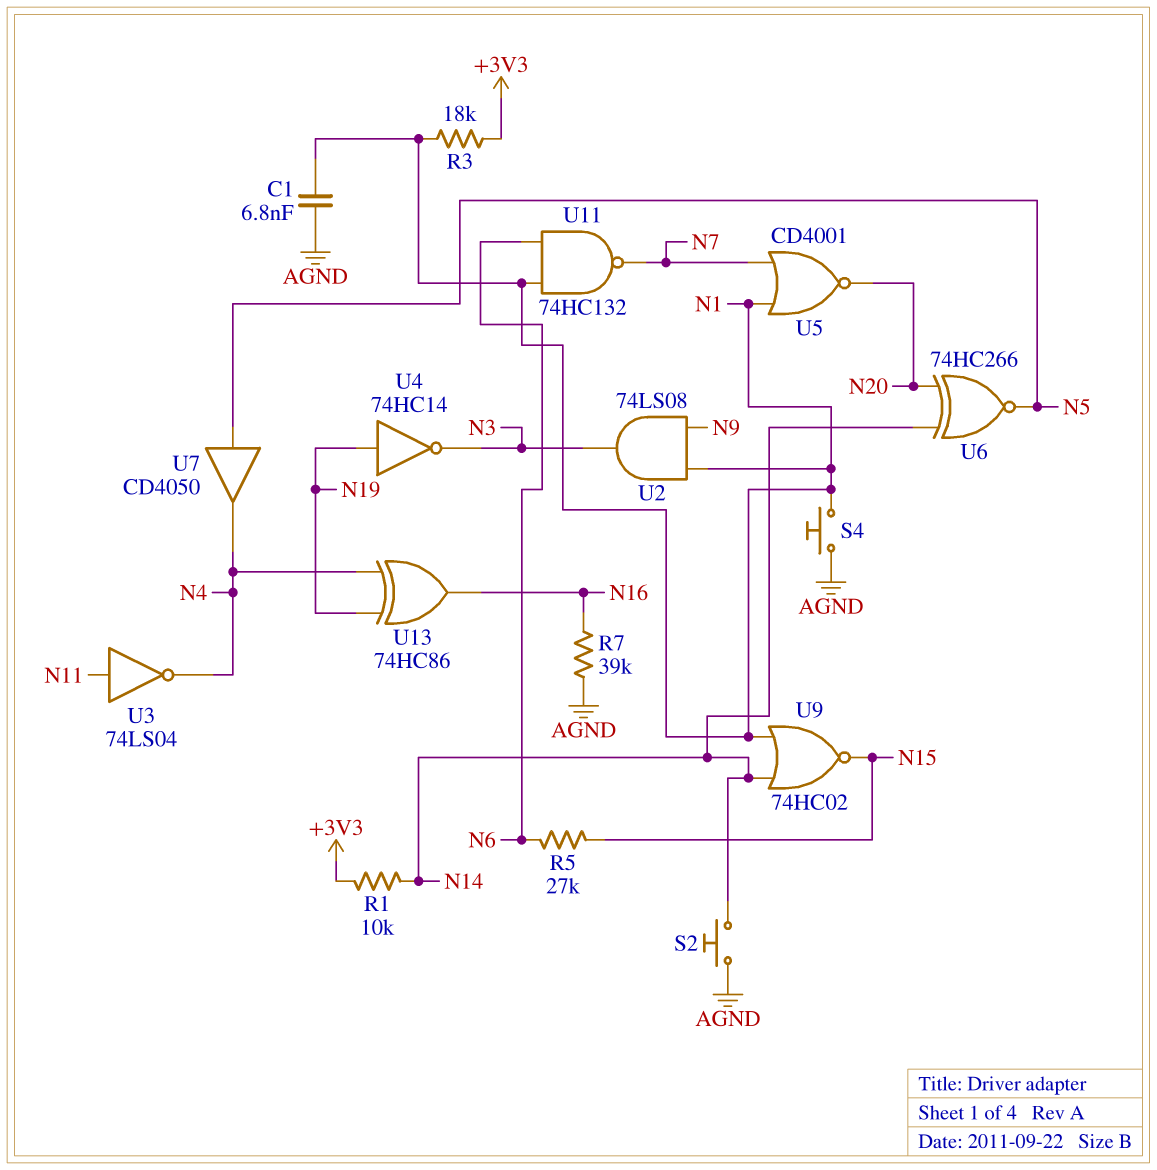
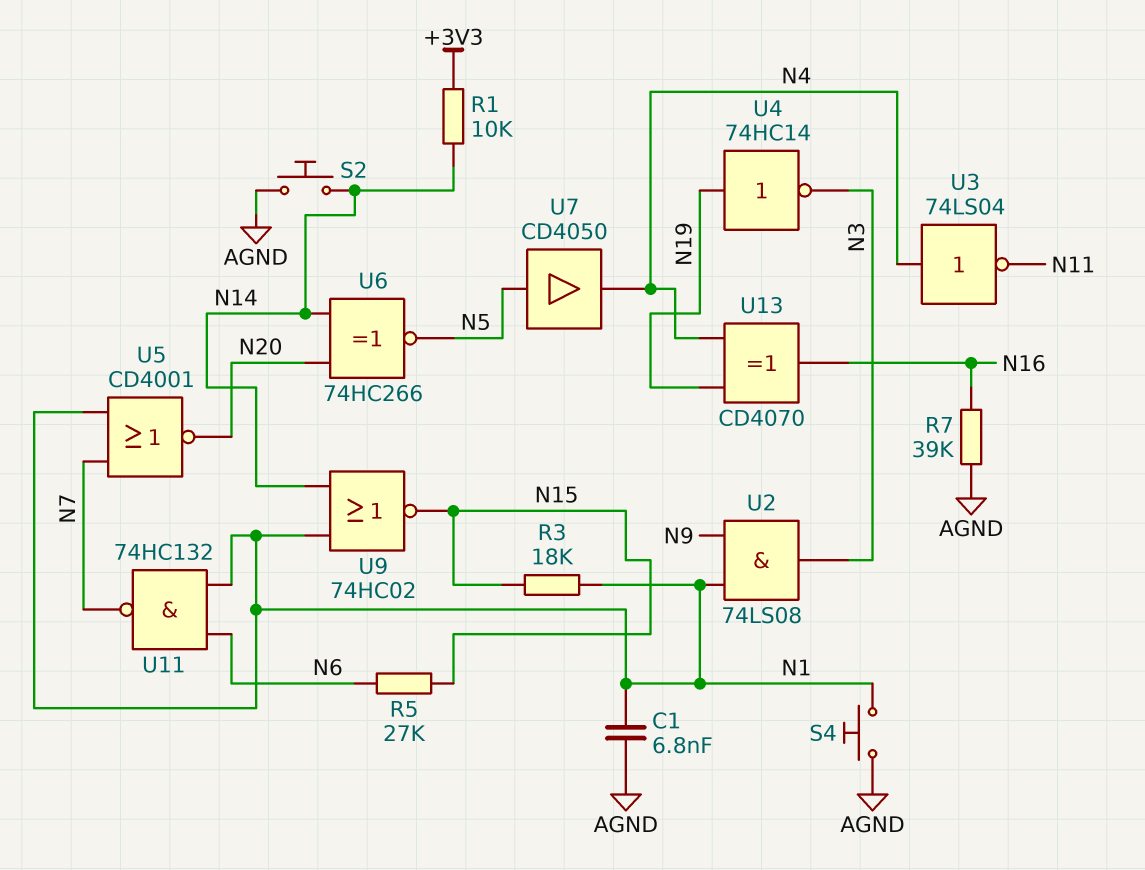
R3: 18k (+3V3, N1) -> 18k (N1, N15)
U3: NOT 74LS04 (in N11, out N4) -> NOT 74LS04 (in N4, out N11)
U13: XOR 74HC86 (in N4, in N19, out N16) -> XOR CD4070 (in N4, in N19, out N16)

